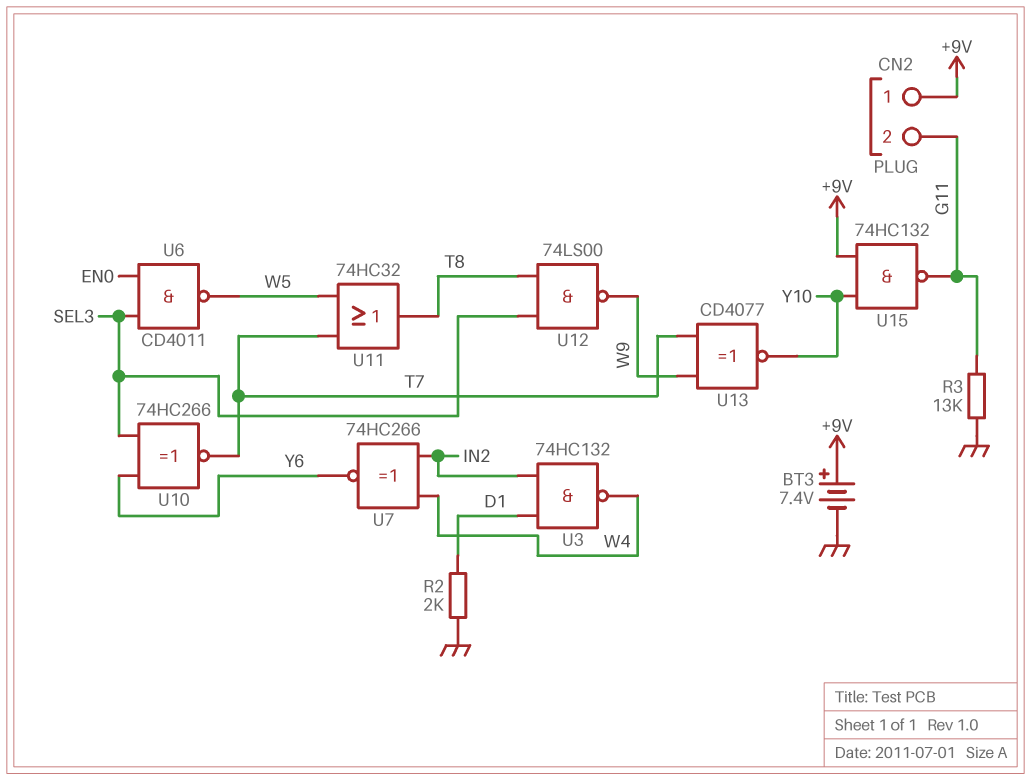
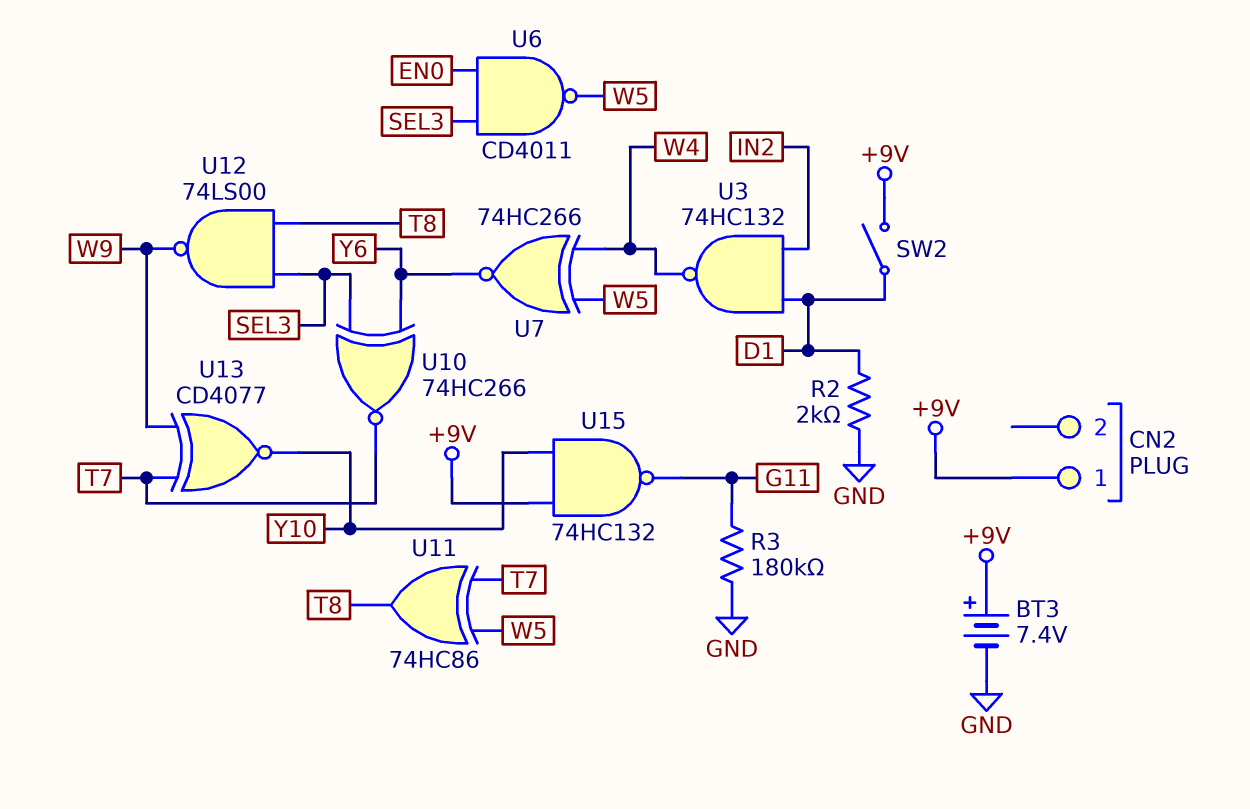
CN2 pin 2: G11 -> none
R3: 13k (G11, GND) -> 180k (G11, GND)
SW2: none -> switch (+9V, D1)
U7: XNOR 74HC266 (in IN2, in W4, out Y6) -> XNOR 74HC266 (in W4, in W5, out Y6)
U11: OR 74HC32 (in T7, in W5, out T8) -> XOR 74HC86 (in T7, in W5, out T8)

